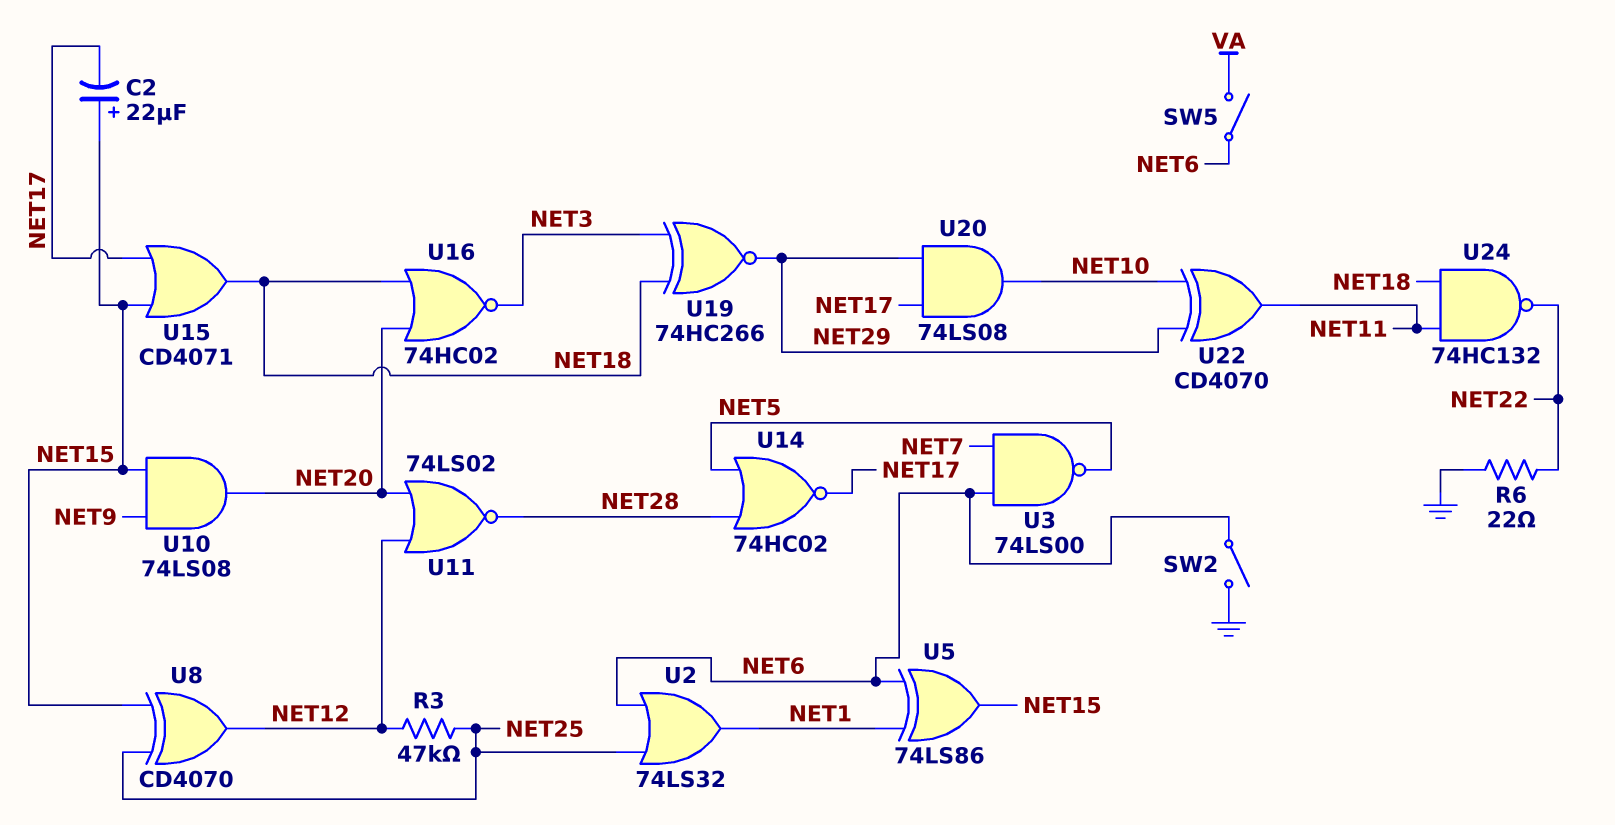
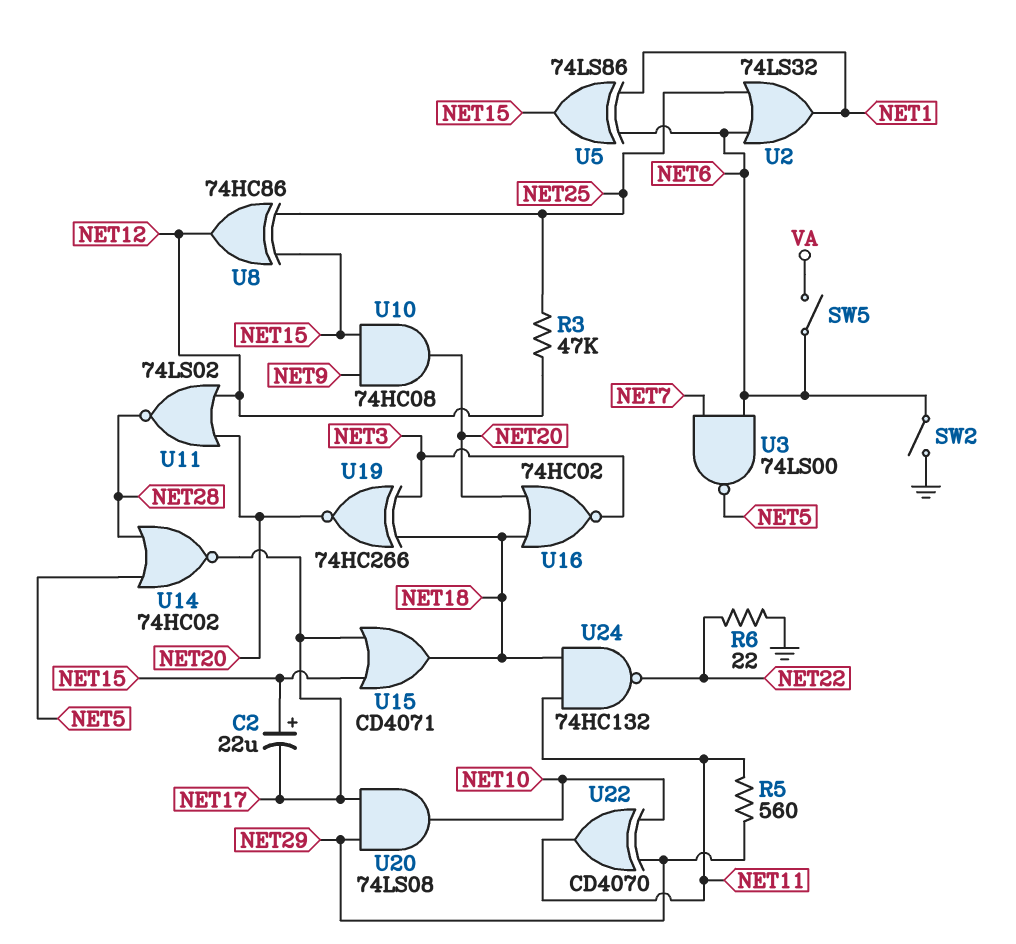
R5: none -> 560 (NET11, NET29)
U8: XOR CD4070 (in NET15, in NET25, out NET12) -> XOR 74HC86 (in NET15, in NET25, out NET12)
U10: AND 74LS08 (in NET9, in NET15, out NET20) -> AND 74HC08 (in NET9, in NET15, out NET20)
U19: XNOR 74HC266 (in NET3, in NET18, out NET29) -> XNOR 74HC266 (in NET3, in NET18, out NET20)

